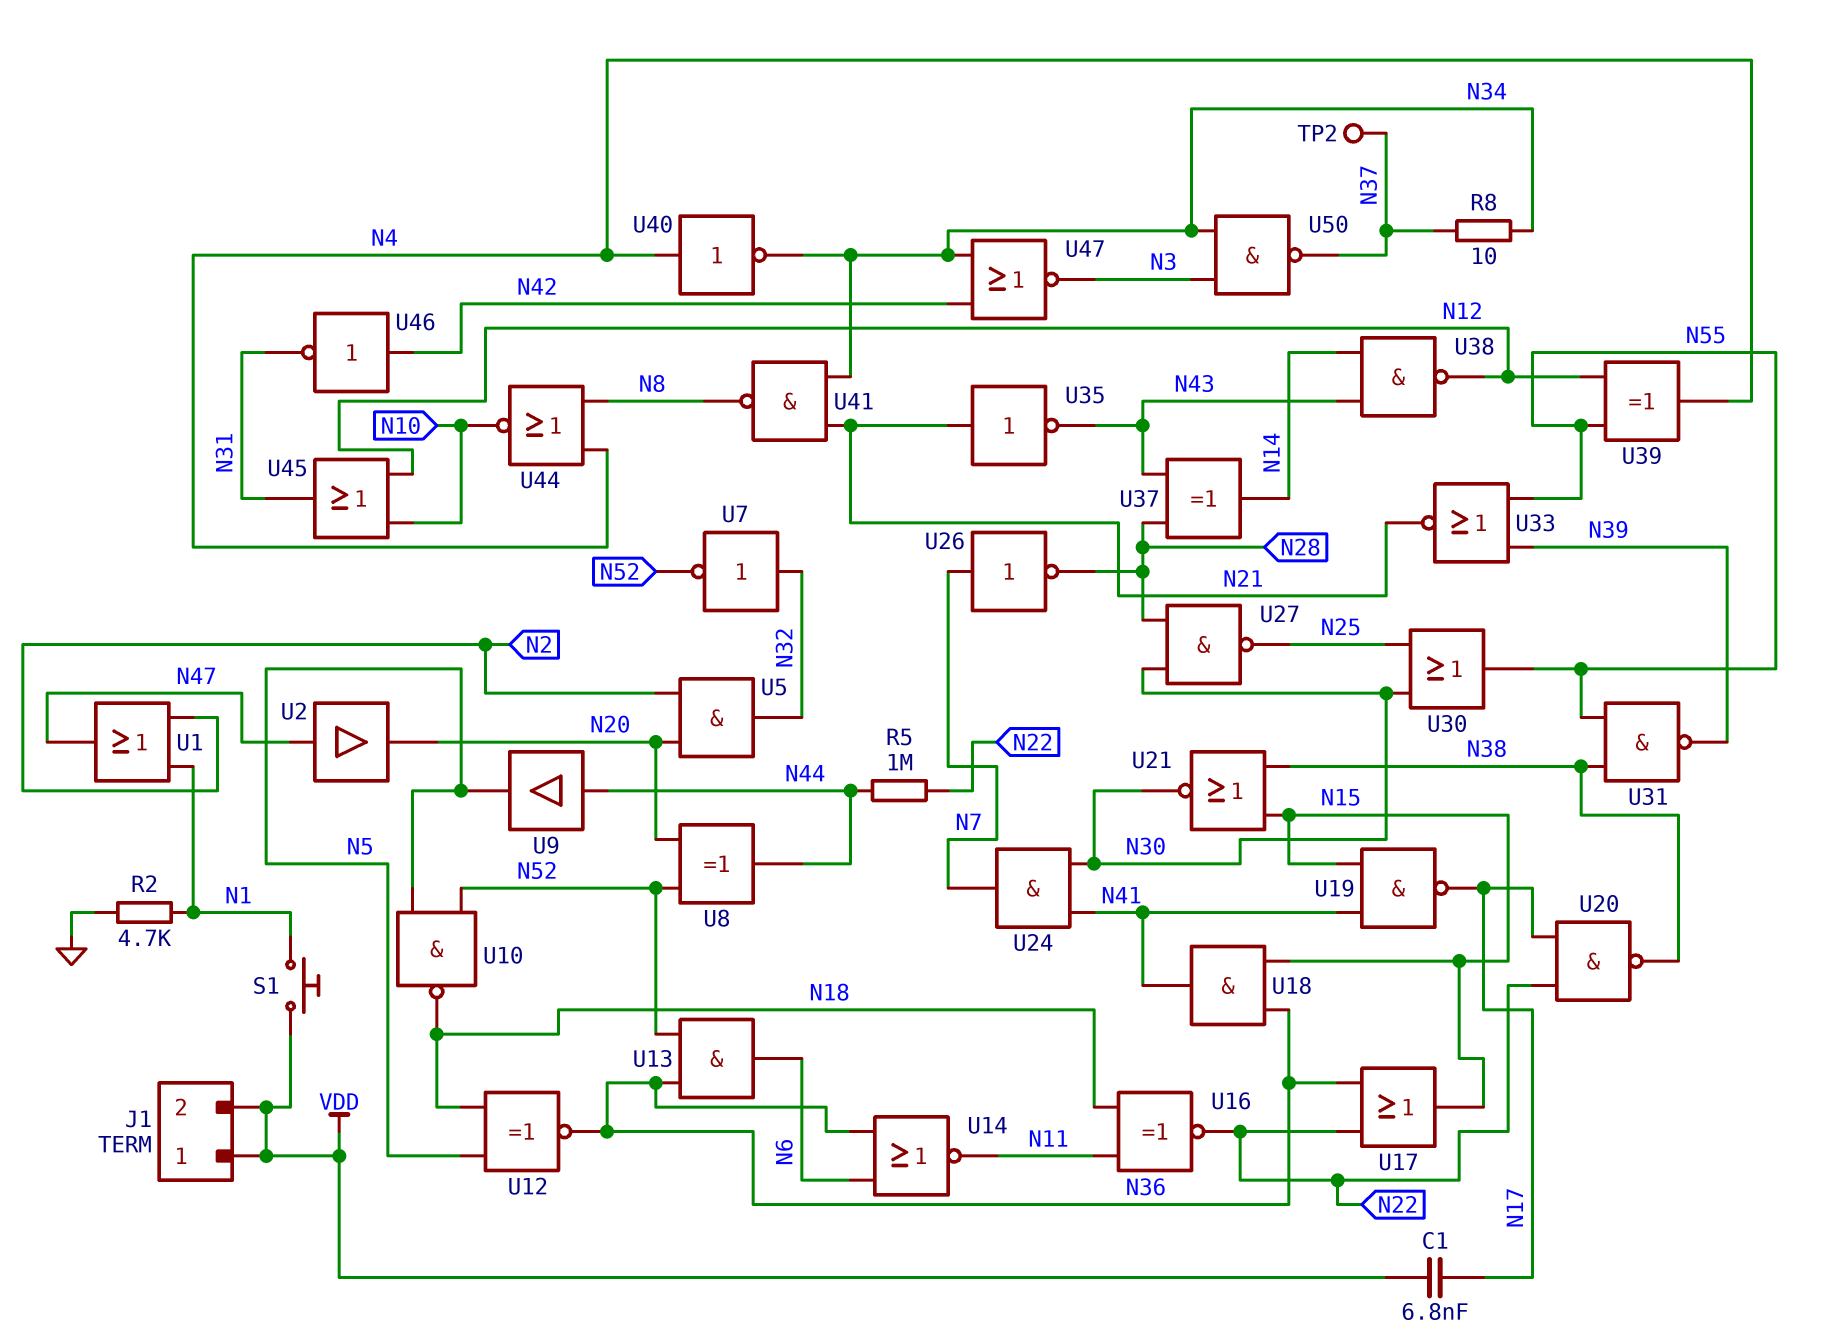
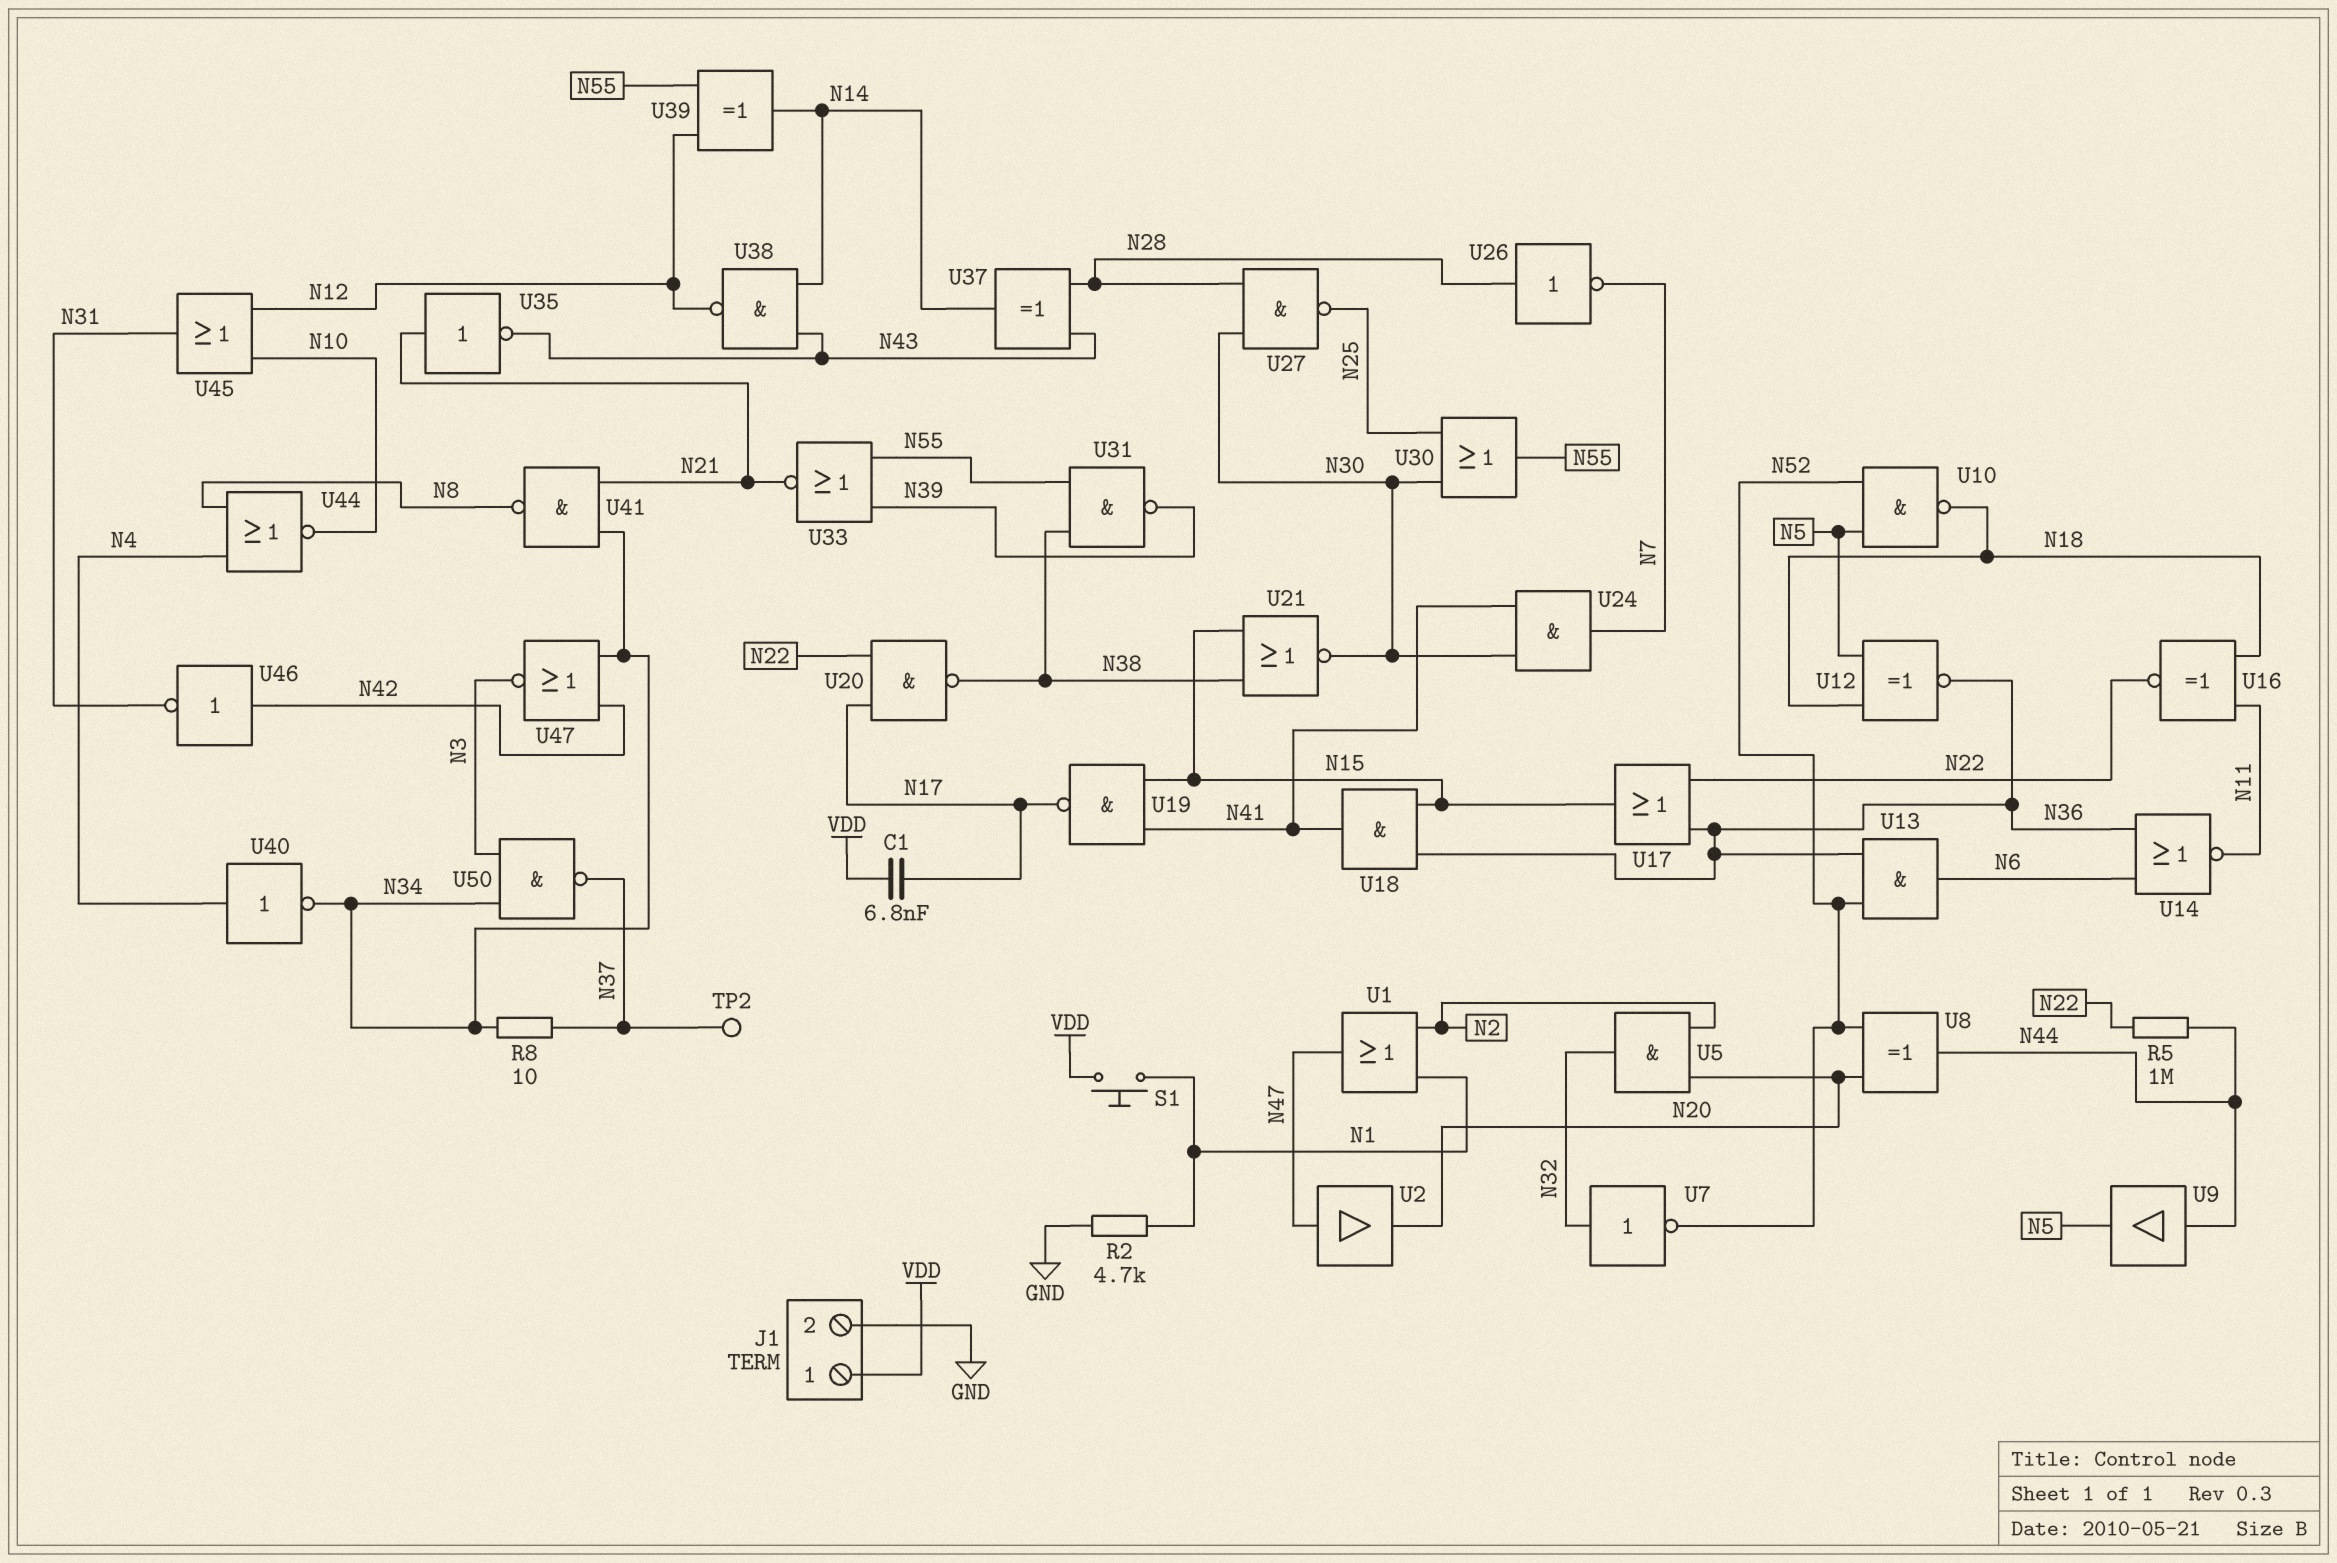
J1 pin 2: VDD -> GND
U26: NOT (in N7, out N28) -> NOT (in N28, out N7)
U39: XOR (in N12, in N55, out N4) -> XOR (in N12, in N55, out N14)

